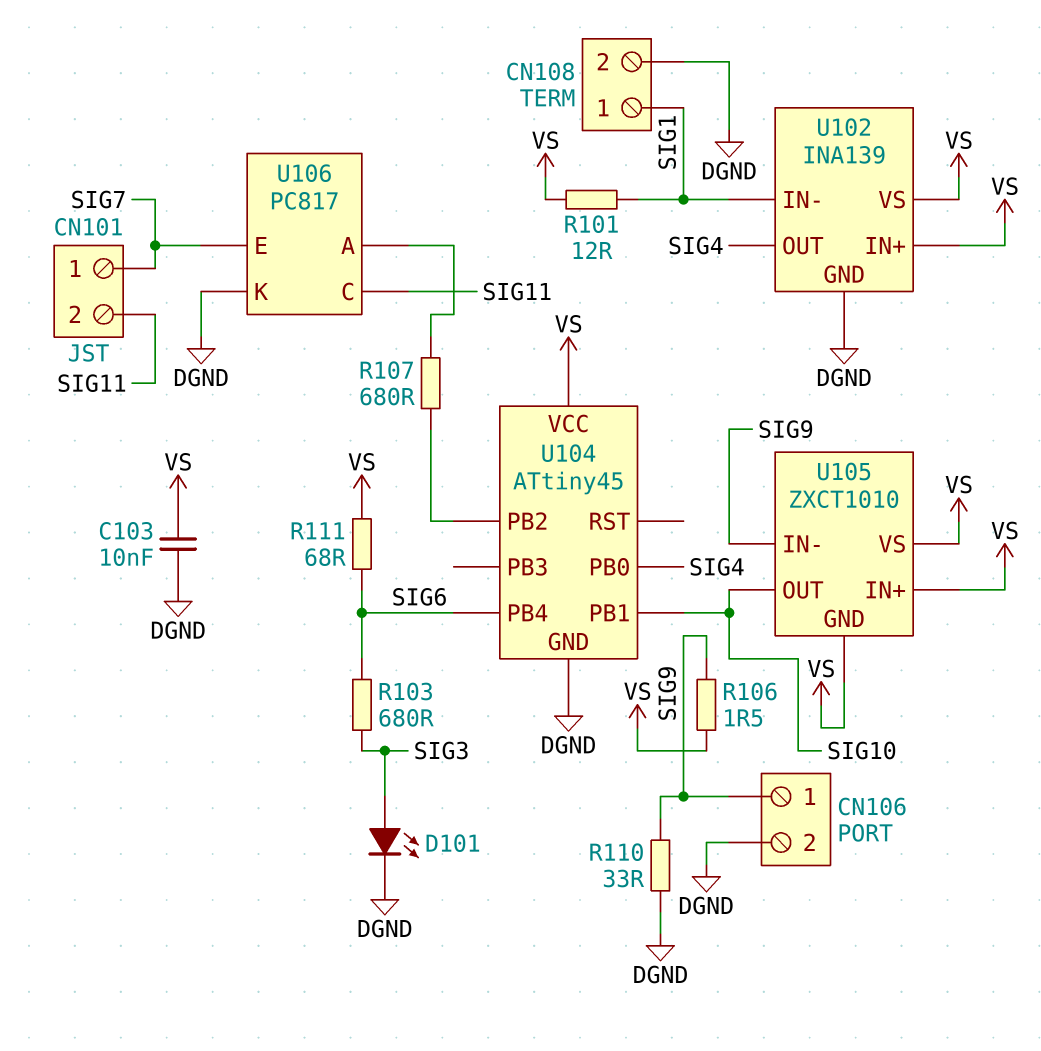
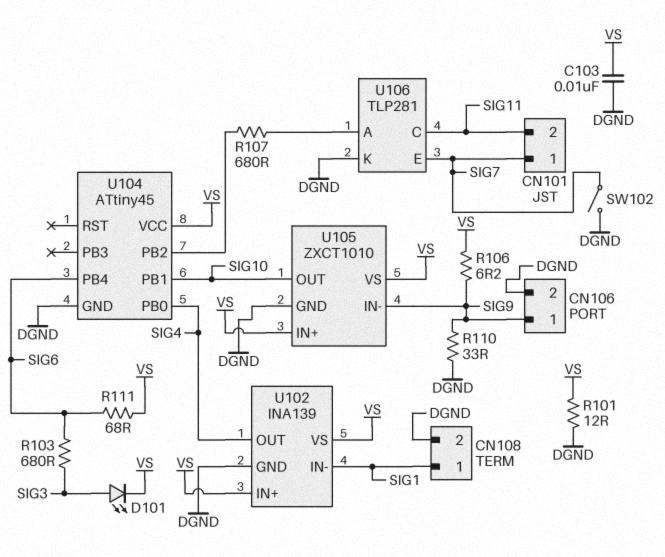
D101: LED (A SIG3, K DGND) -> LED (A SIG3, K VS)
R101: 12 (SIG1, VS) -> 12 (DGND, VS)
R106: 1.5 (SIG9, VS) -> 6.2 (SIG9, VS)
SW102: none -> switch (DGND, SIG7)
U105 pin GND: VS -> DGND
U106: PC817 -> TLP281

